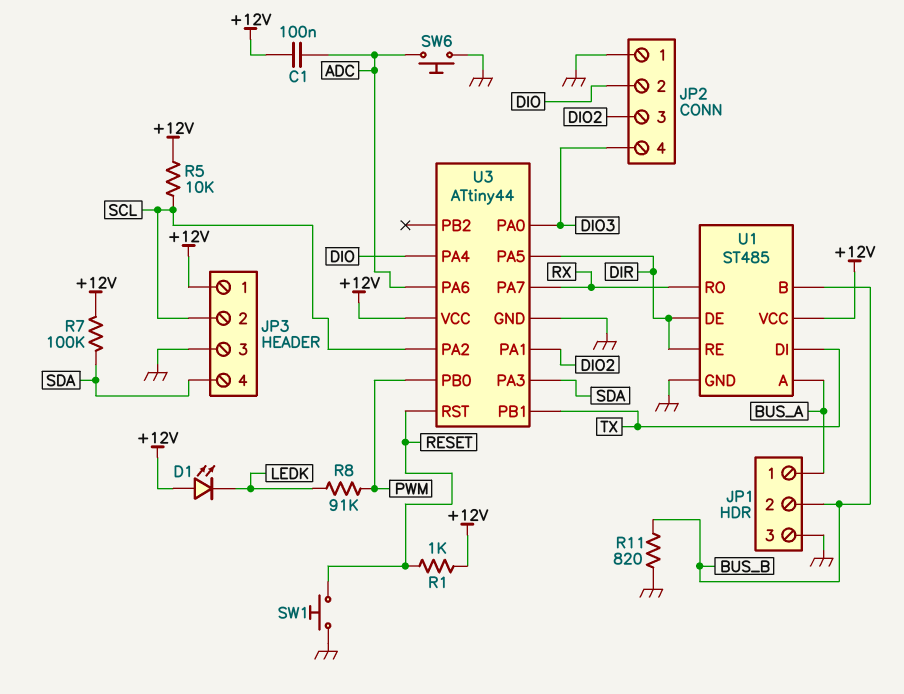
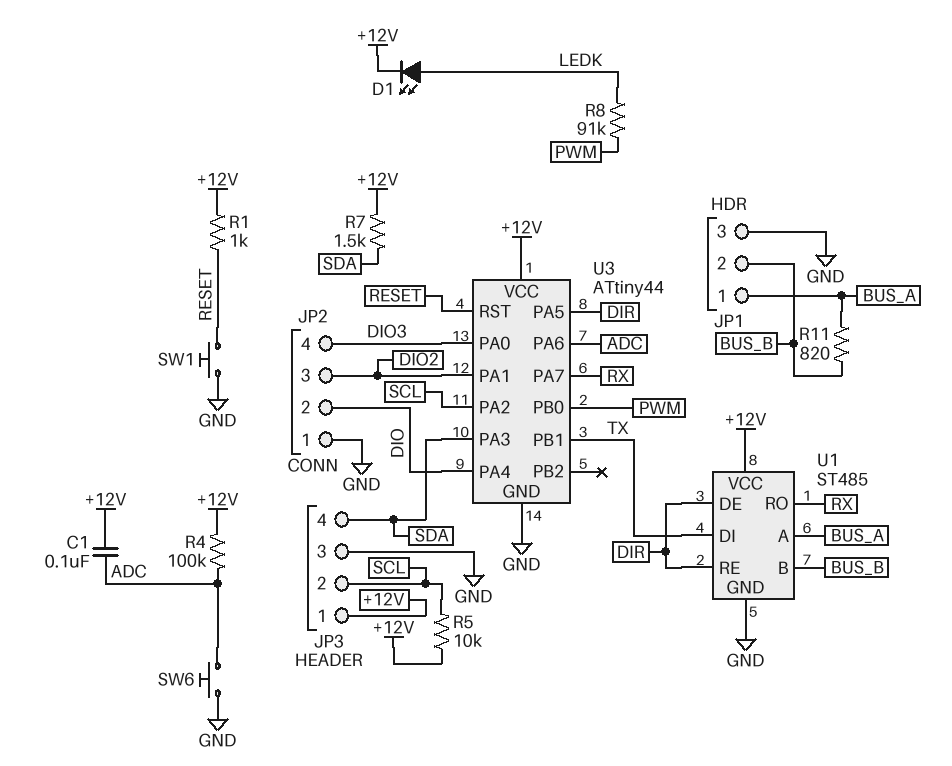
D1: LED (A +12V, K LEDK) -> LED (A LEDK, K +12V)
R4: none -> 100k (+12V, ADC)
R7: 100k (+12V, SDA) -> 1.5k (+12V, SDA)
R11: 820 (BUS_B, GND) -> 820 (BUS_A, BUS_B)

